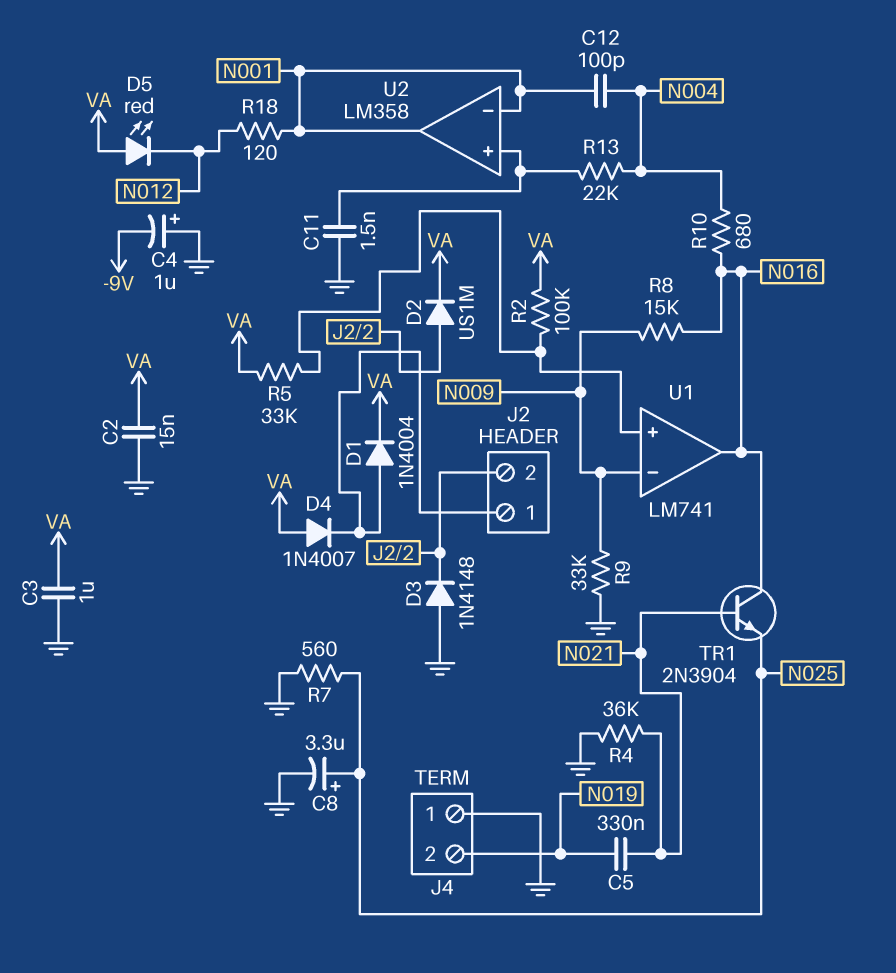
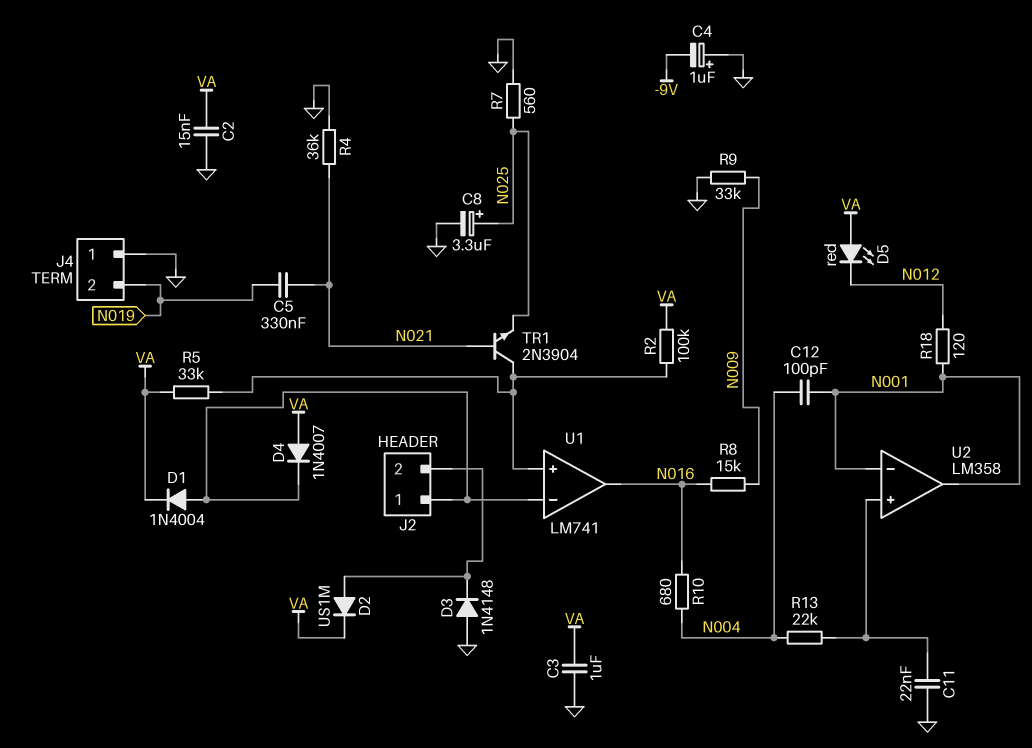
C11: 1.5nF (GND, U2/in+) -> 22nF (GND, U2/in+)
TR1: NPN 2N3904 (B N021, C N016, E N025) -> NPN 2N3904 (B N021, C U1/in+, E N025)
U1 pin in-: N009 -> J2/1

